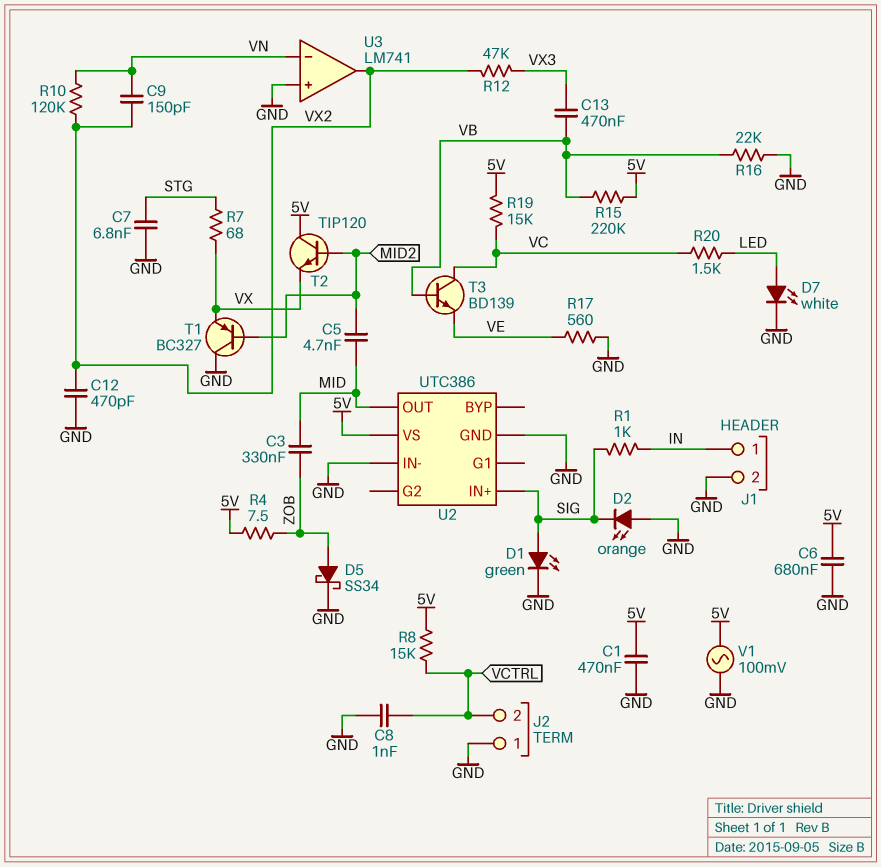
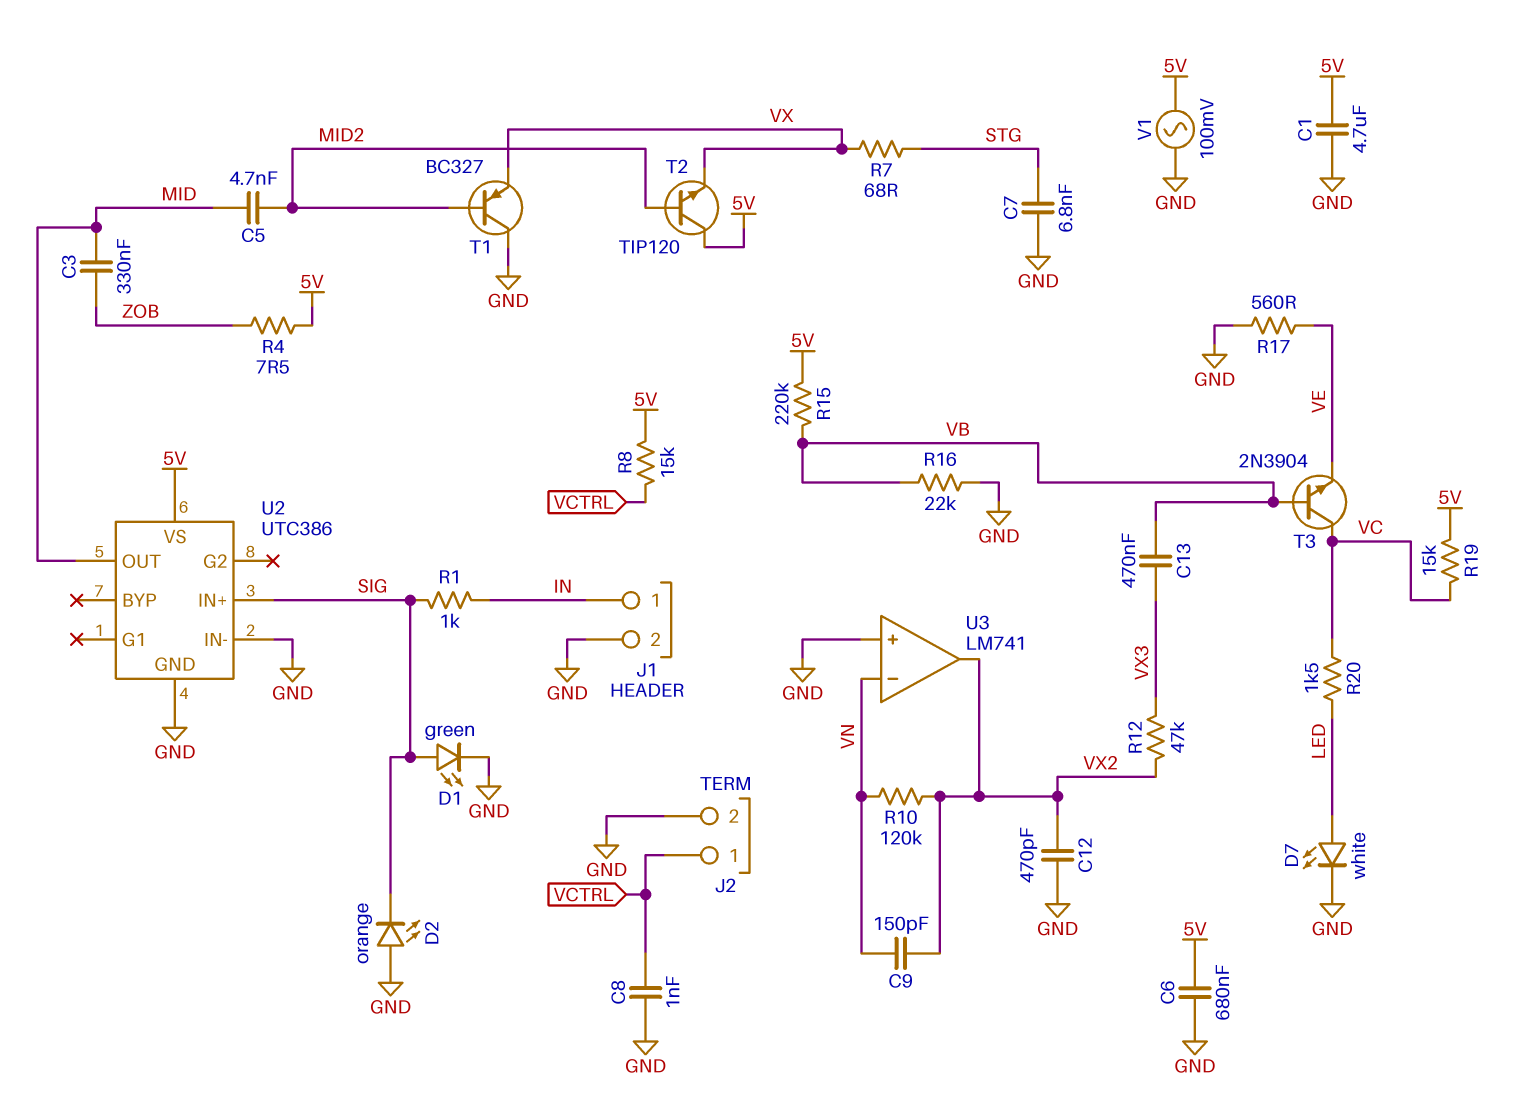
C1: 470nF (5V, GND) -> 4.7uF (5V, GND)
D5: schottky SS34 (A ZOB, K GND) -> none
J2 pin 1: GND -> VCTRL
J2 pin 2: VCTRL -> GND
T3: NPN BD139 (B VB, C VC, E VE) -> NPN 2N3904 (B VB, C VC, E VE)

